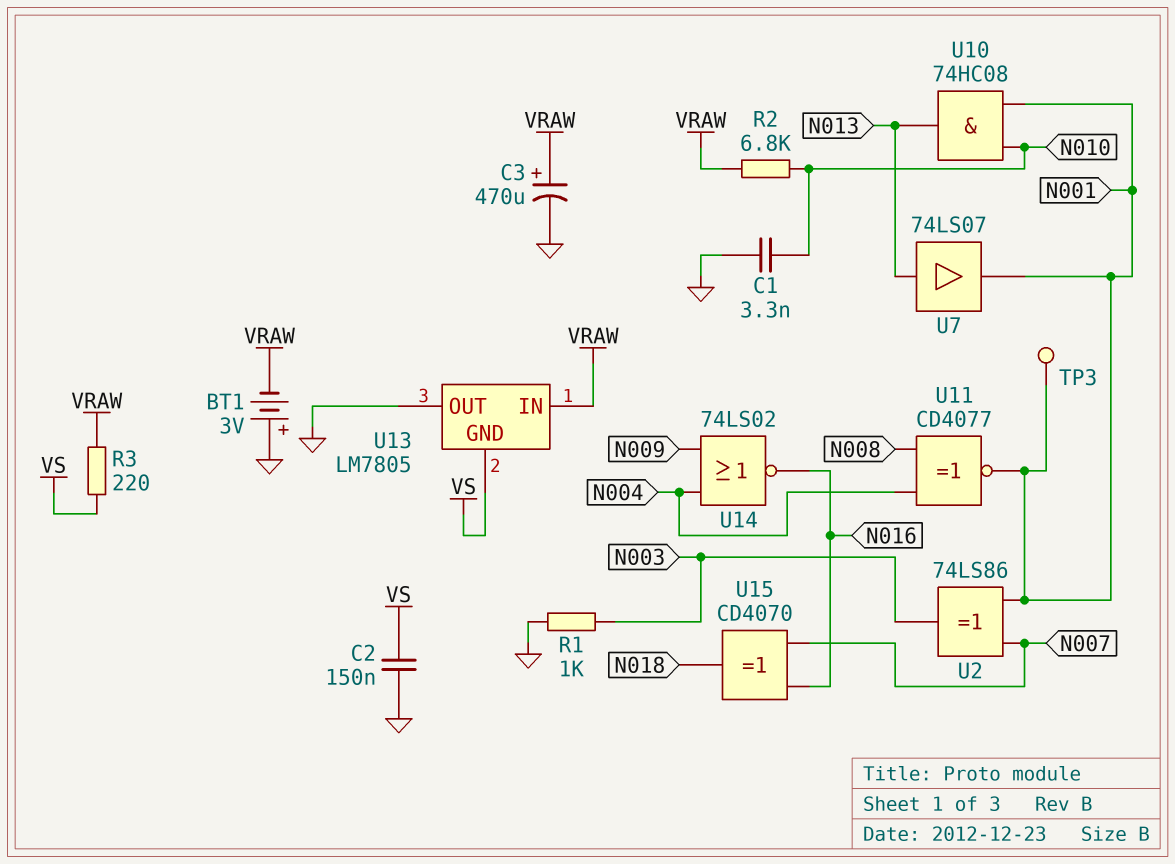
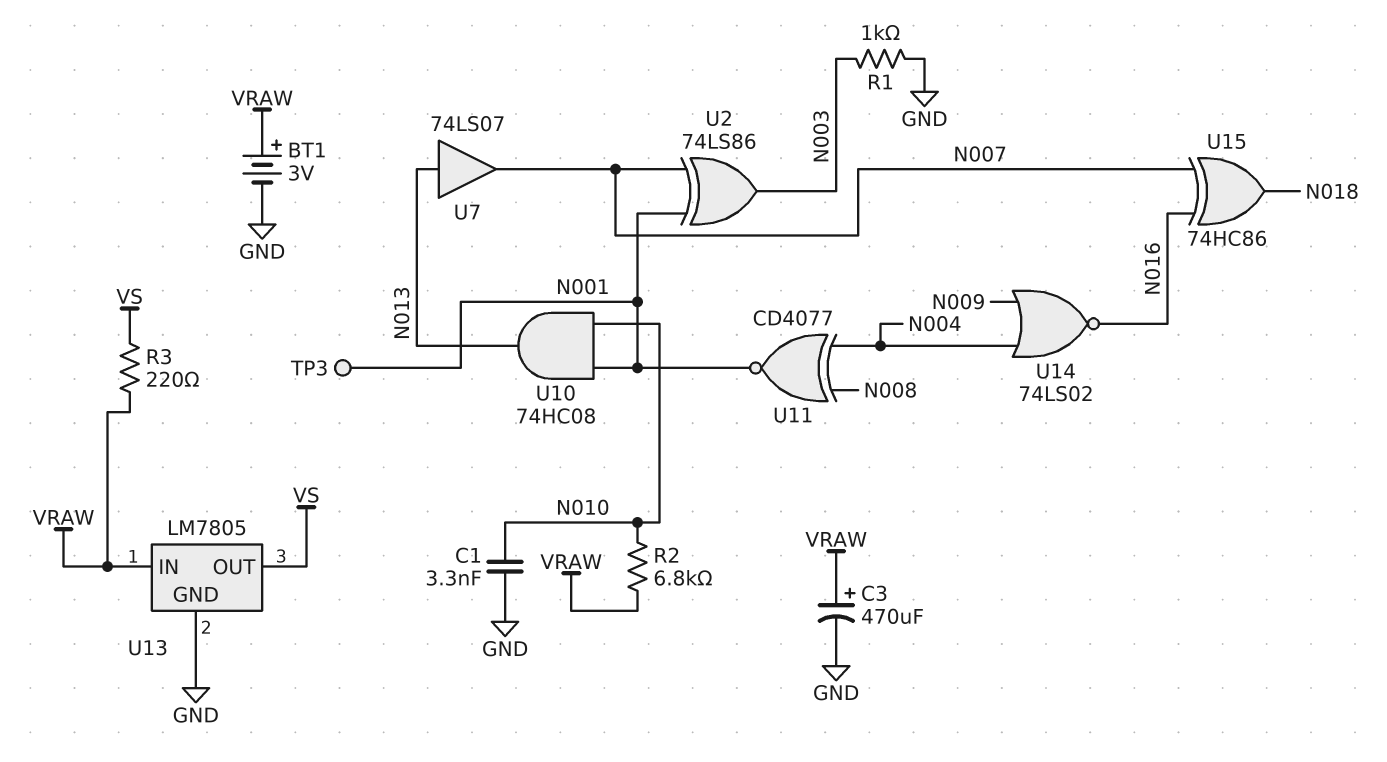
BT1: 3V (plus GND, minus VRAW) -> 3V (plus VRAW, minus GND)
C2: 150nF (GND, VS) -> none
U7: buffer 74LS07 (in N013, out N001) -> buffer 74LS07 (in N013, out N007)
U13 pin GND: VS -> GND
U13 pin OUT: GND -> VS
U15: XOR CD4070 (in N007, in N016, out N018) -> XOR 74HC86 (in N007, in N016, out N018)

